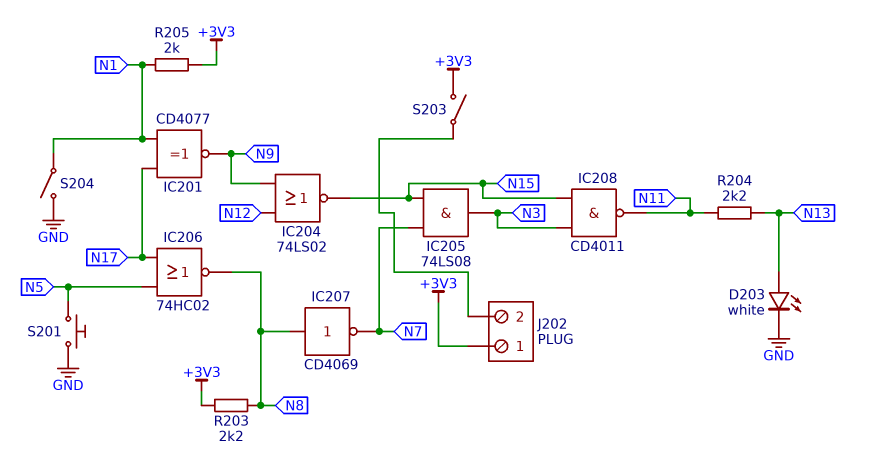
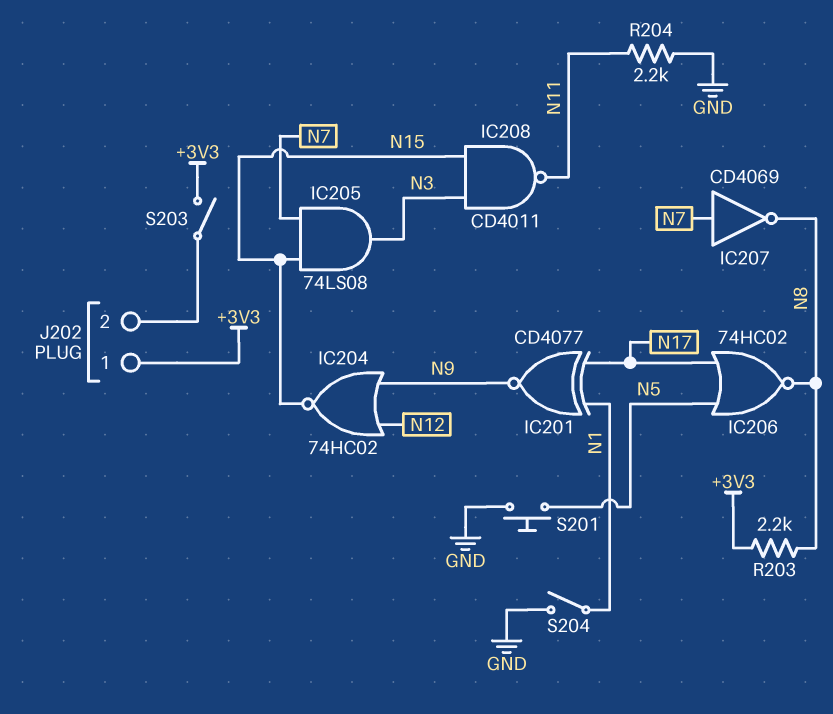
D203: LED white (A N13, K GND) -> none
IC204: NOR 74LS02 (in N9, in N12, out N15) -> NOR 74HC02 (in N9, in N12, out N15)
IC207: NOT CD4069 (in N8, out N7) -> NOT CD4069 (in N7, out N8)
R204: 2.2k (N11, N13) -> 2.2k (GND, N11)
R205: 2k (+3V3, N1) -> none

